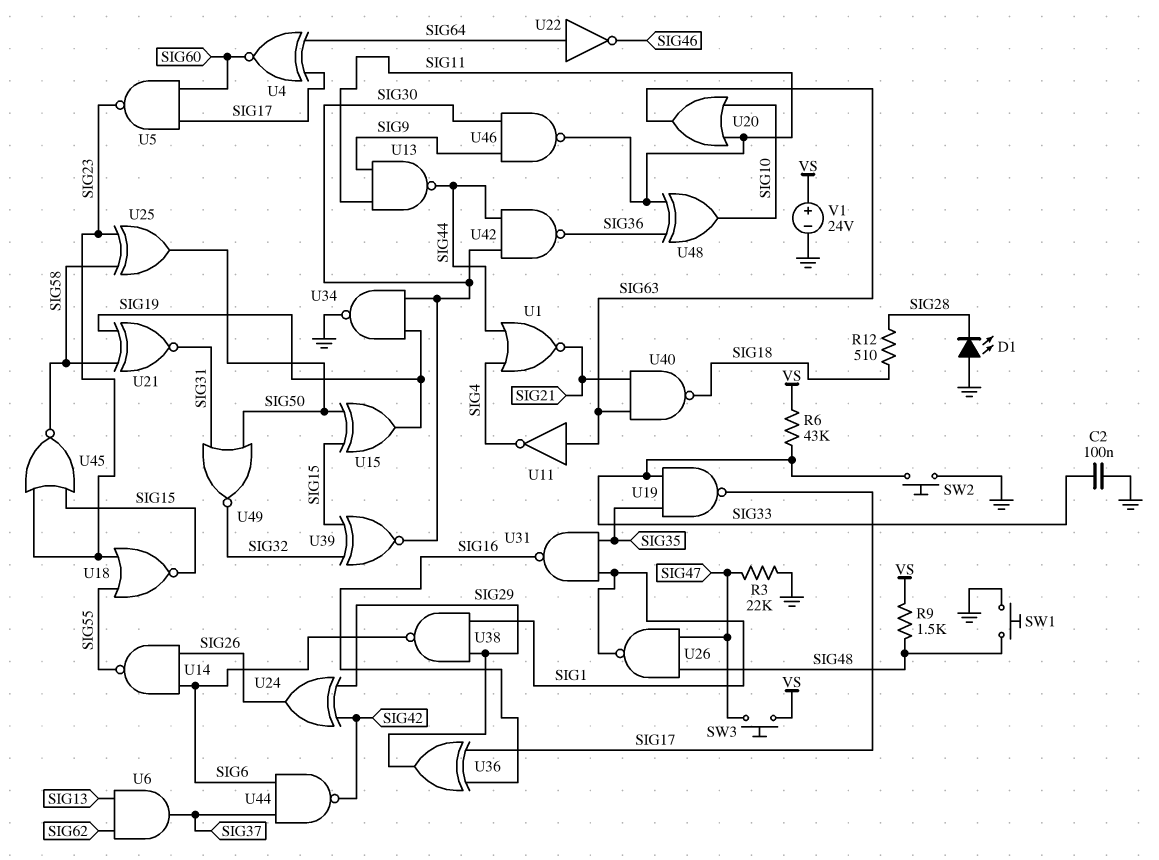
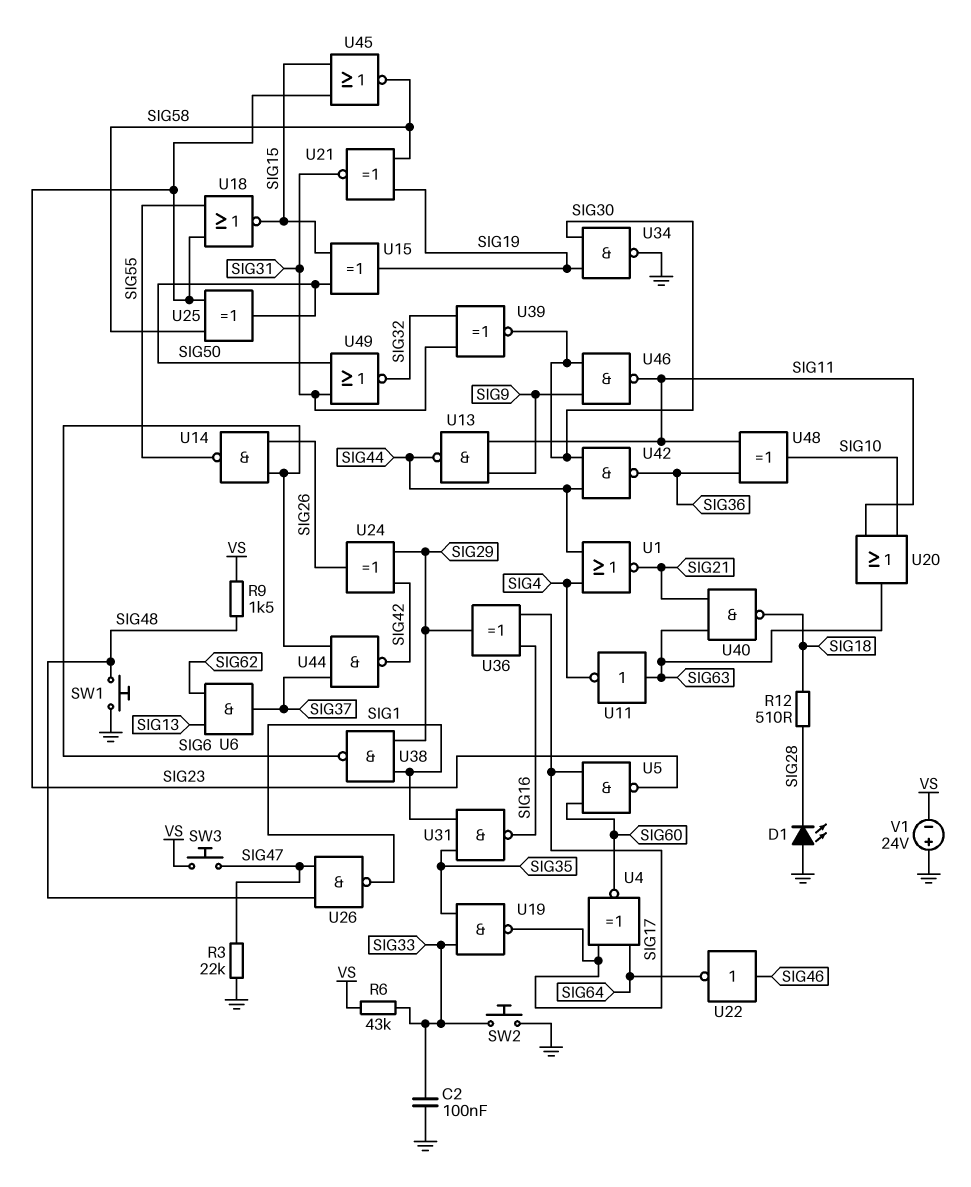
U22: NOT (in SIG64, out SIG46) -> NOT (in SIG46, out SIG64)
U39: XNOR (in SIG15, in SIG32, out SIG30) -> XNOR (in SIG31, in SIG32, out SIG30)
V1: 24V (plus VS, minus GND) -> 24V (plus GND, minus VS)

